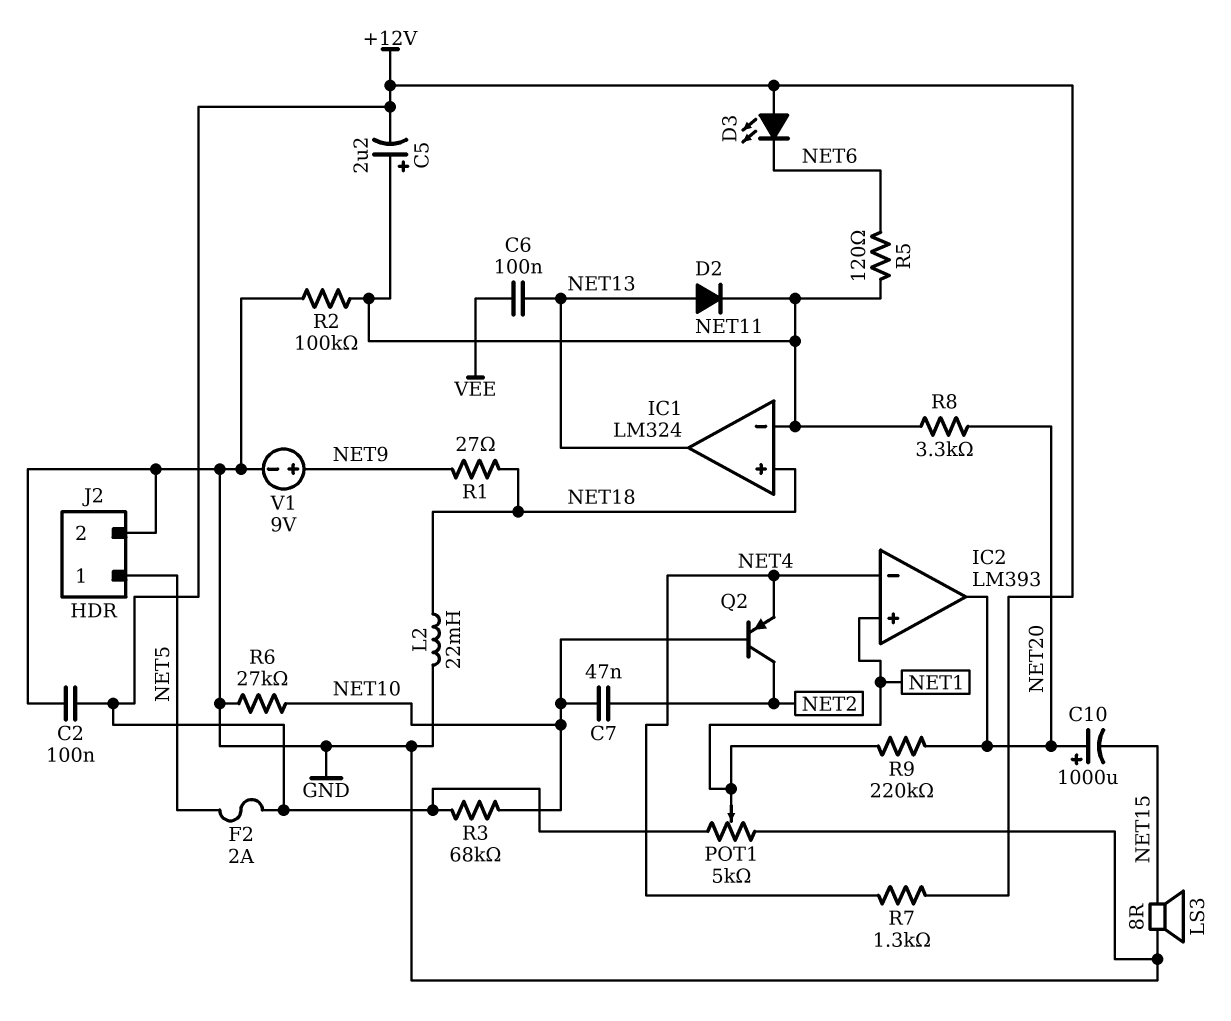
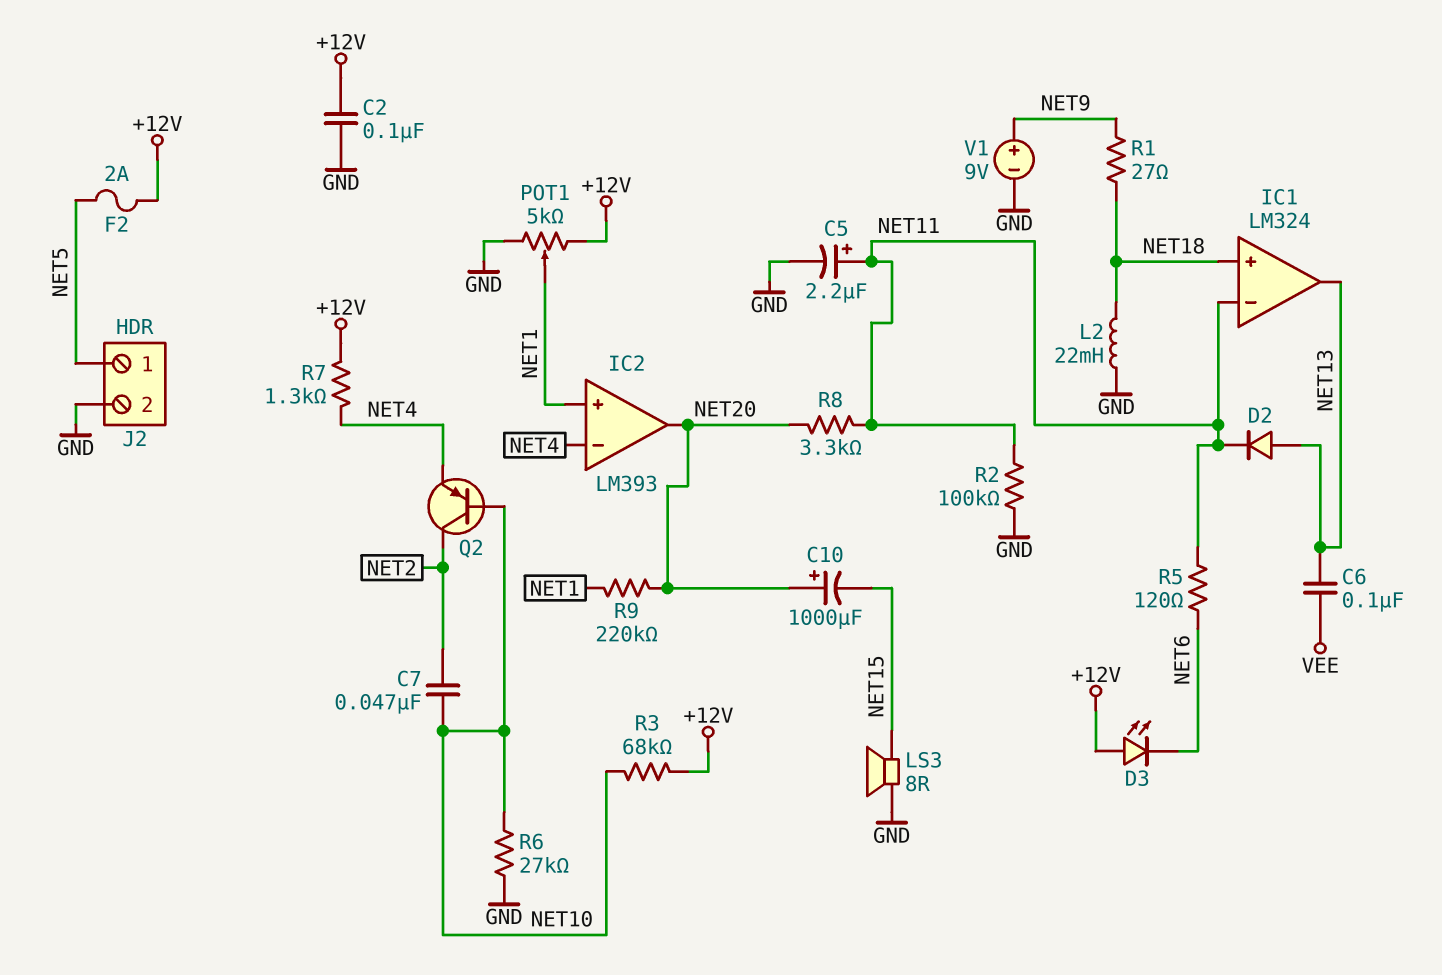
C5: 2.2uF (plus NET11, minus +12V) -> 2.2uF (plus NET11, minus GND)

